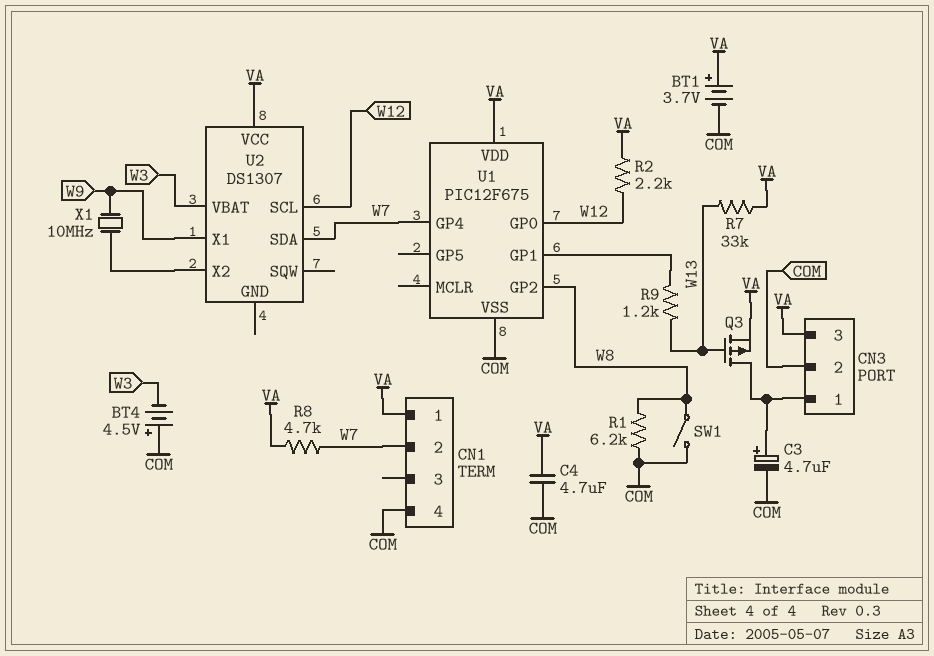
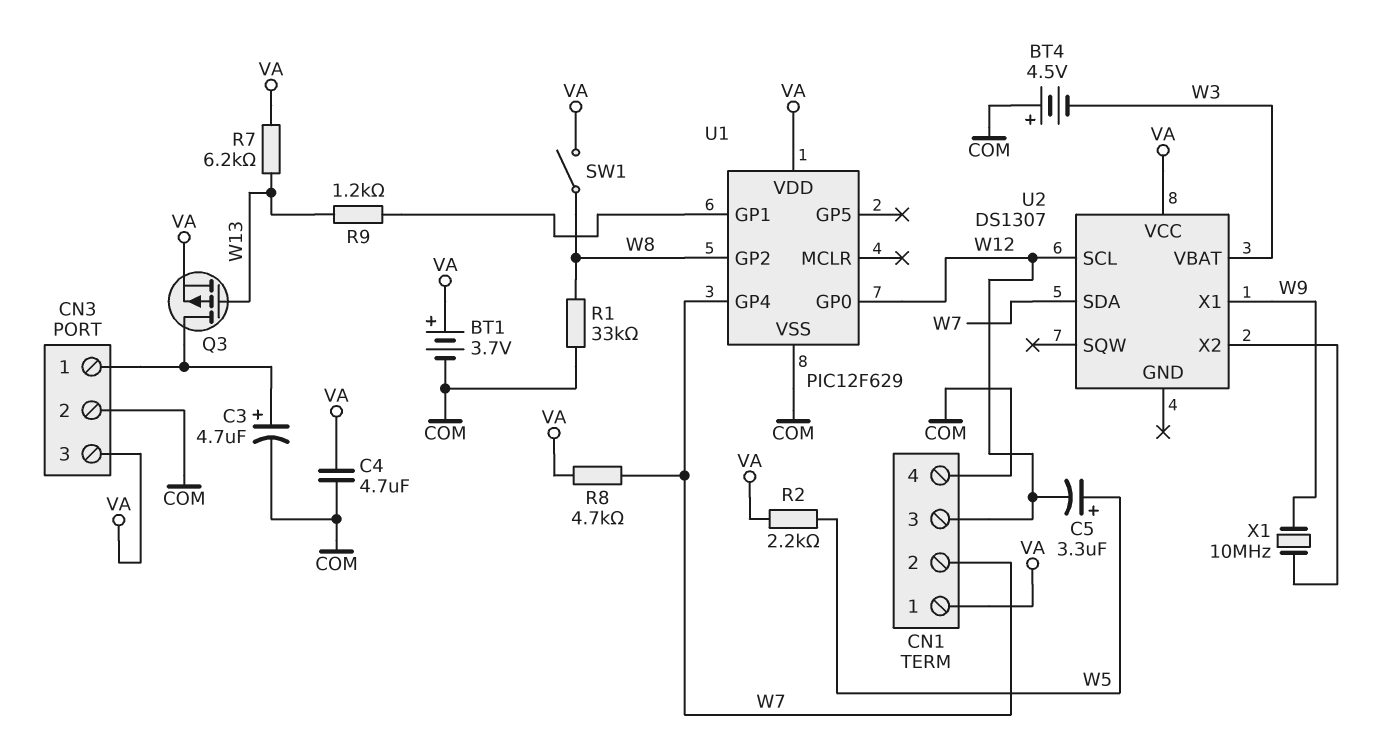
C5: none -> 3.3uF (plus W5, minus W12)
CN1 pin 3: none -> W12
R1: 6.2k (COM, W8) -> 33k (COM, W8)
R2: 2.2k (VA, W12) -> 2.2k (VA, W5)
R7: 33k (VA, W13) -> 6.2k (VA, W13)
SW1: switch (COM, W8) -> switch (VA, W8)
U1: PIC12F675 -> PIC12F629

